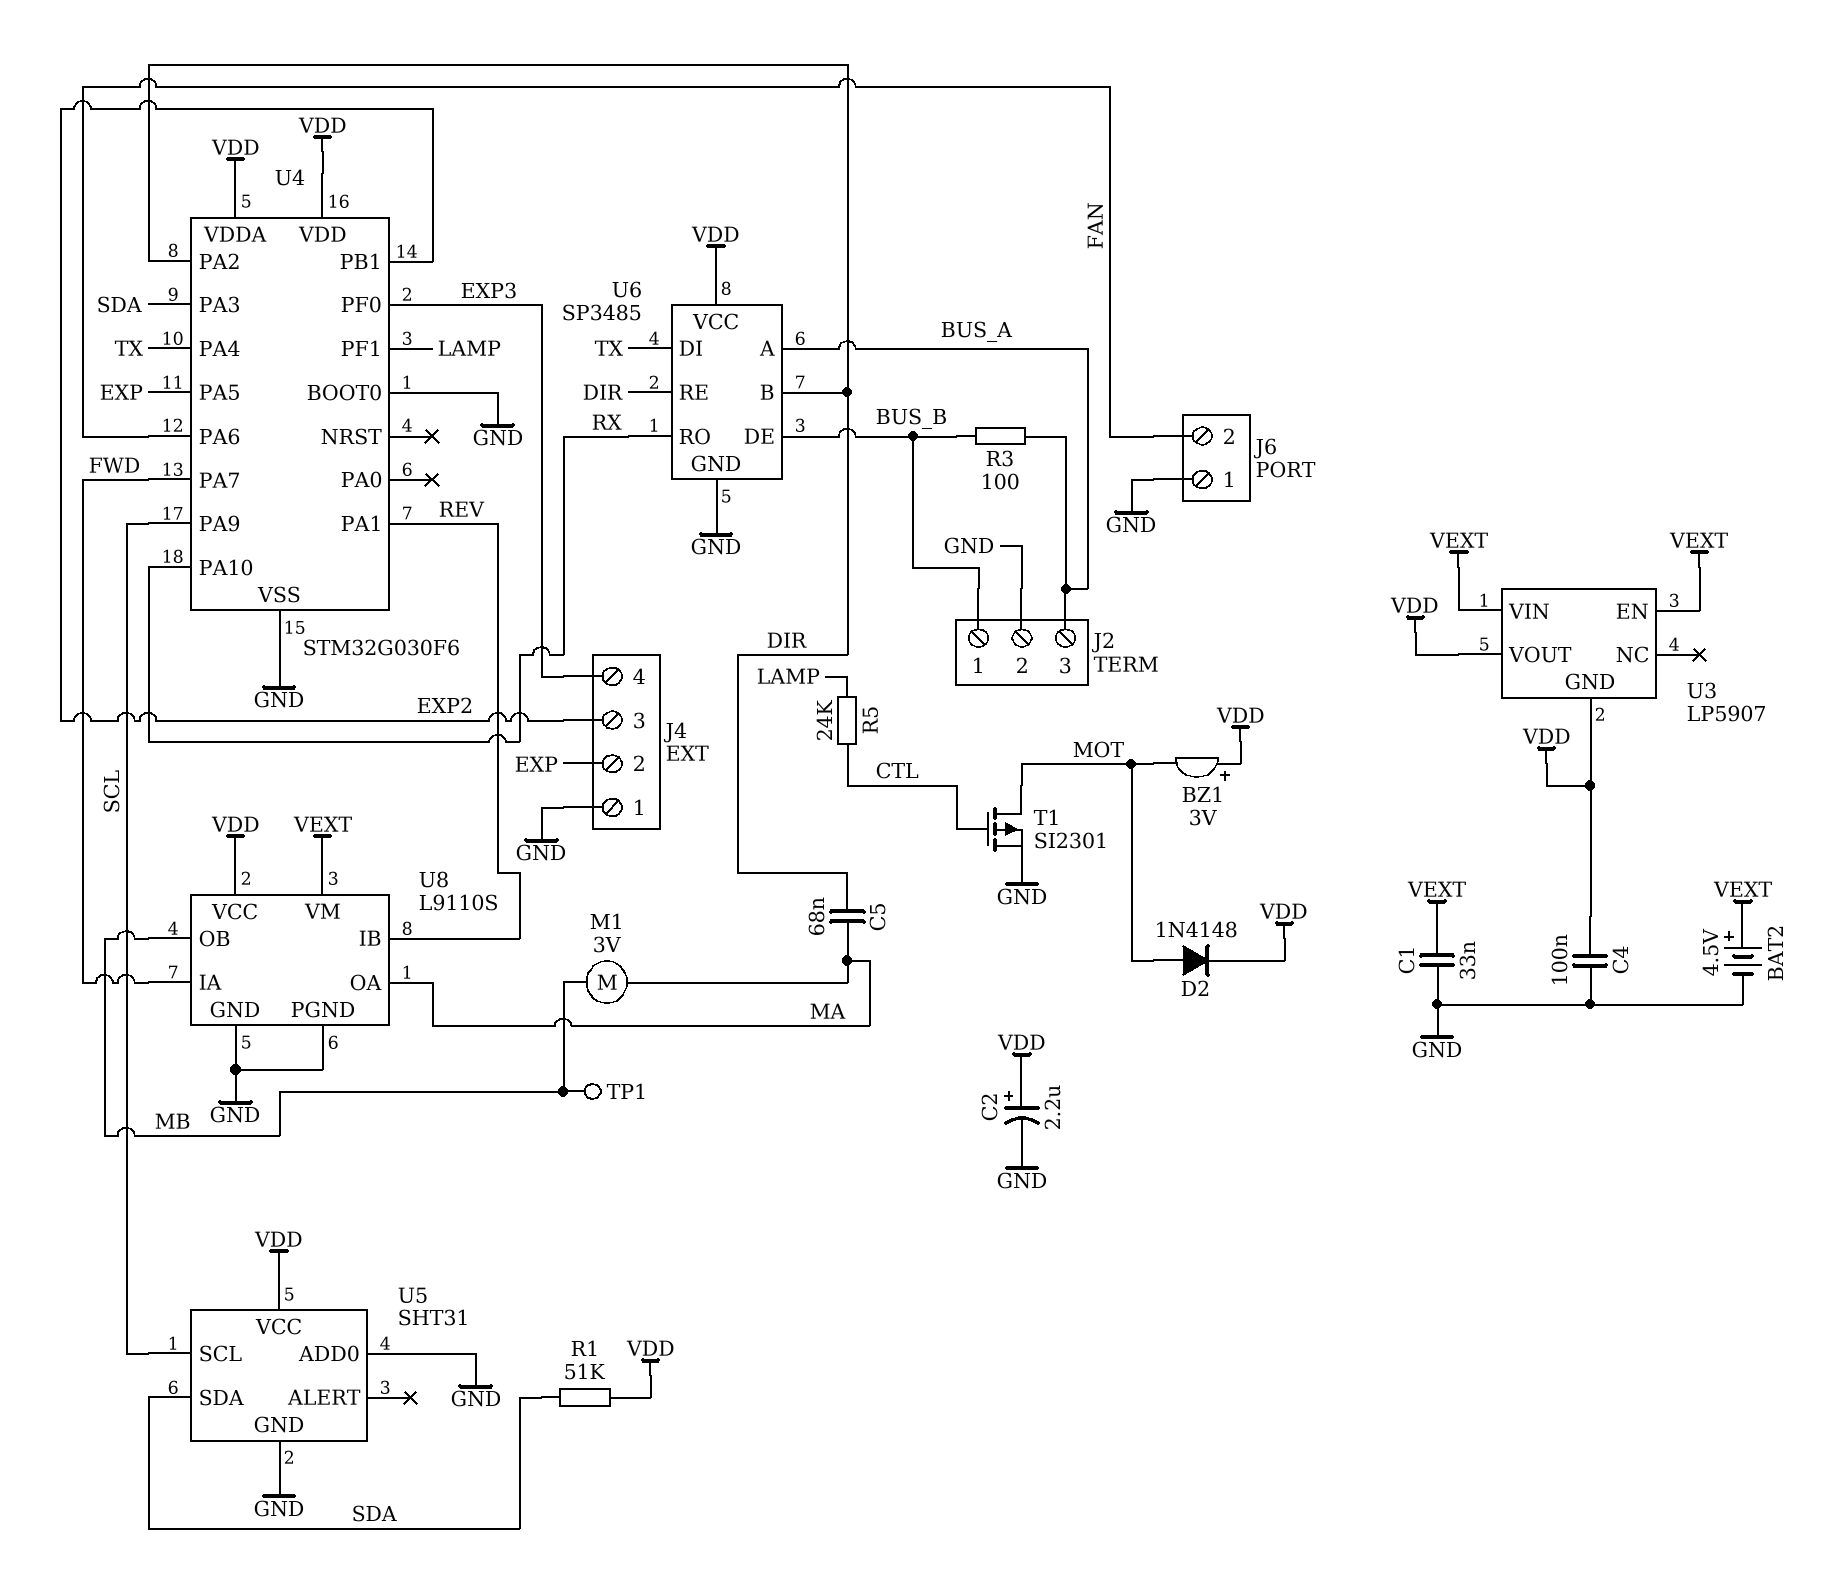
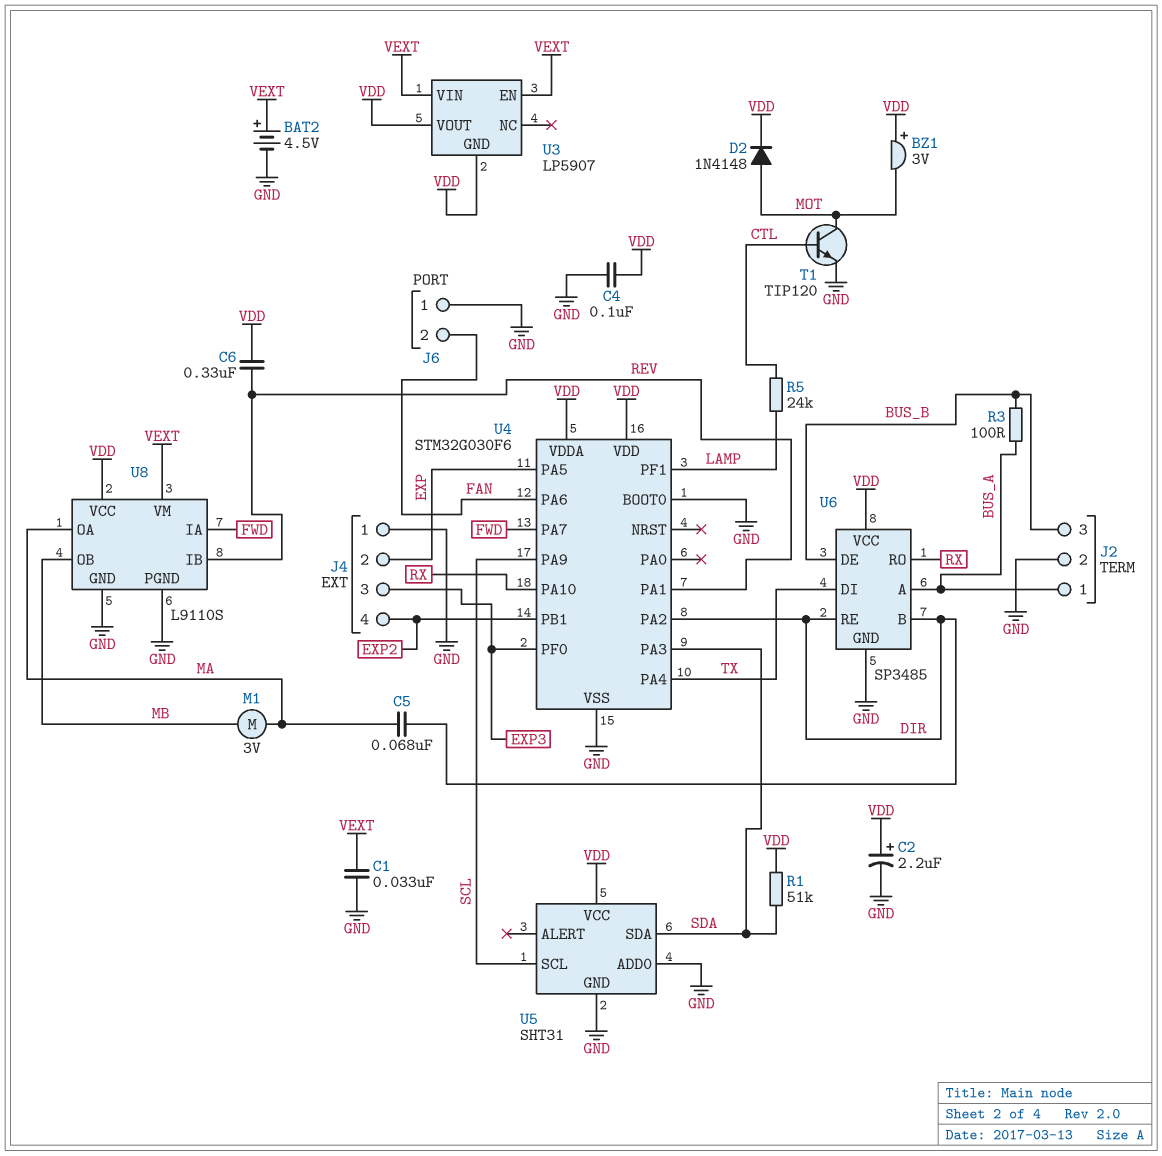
C6: none -> 330nF (REV, VDD)
J2 pin 1: BUS_B -> BUS_A
J2 pin 3: BUS_A -> BUS_B
J4 pin 3: EXP2 -> EXP3
J4 pin 4: EXP3 -> EXP2
T1: PMOS SI2301 (G CTL, D MOT, S GND) -> NPN TIP120 (B CTL, C MOT, E GND)
TP1: test point (MB) -> none

